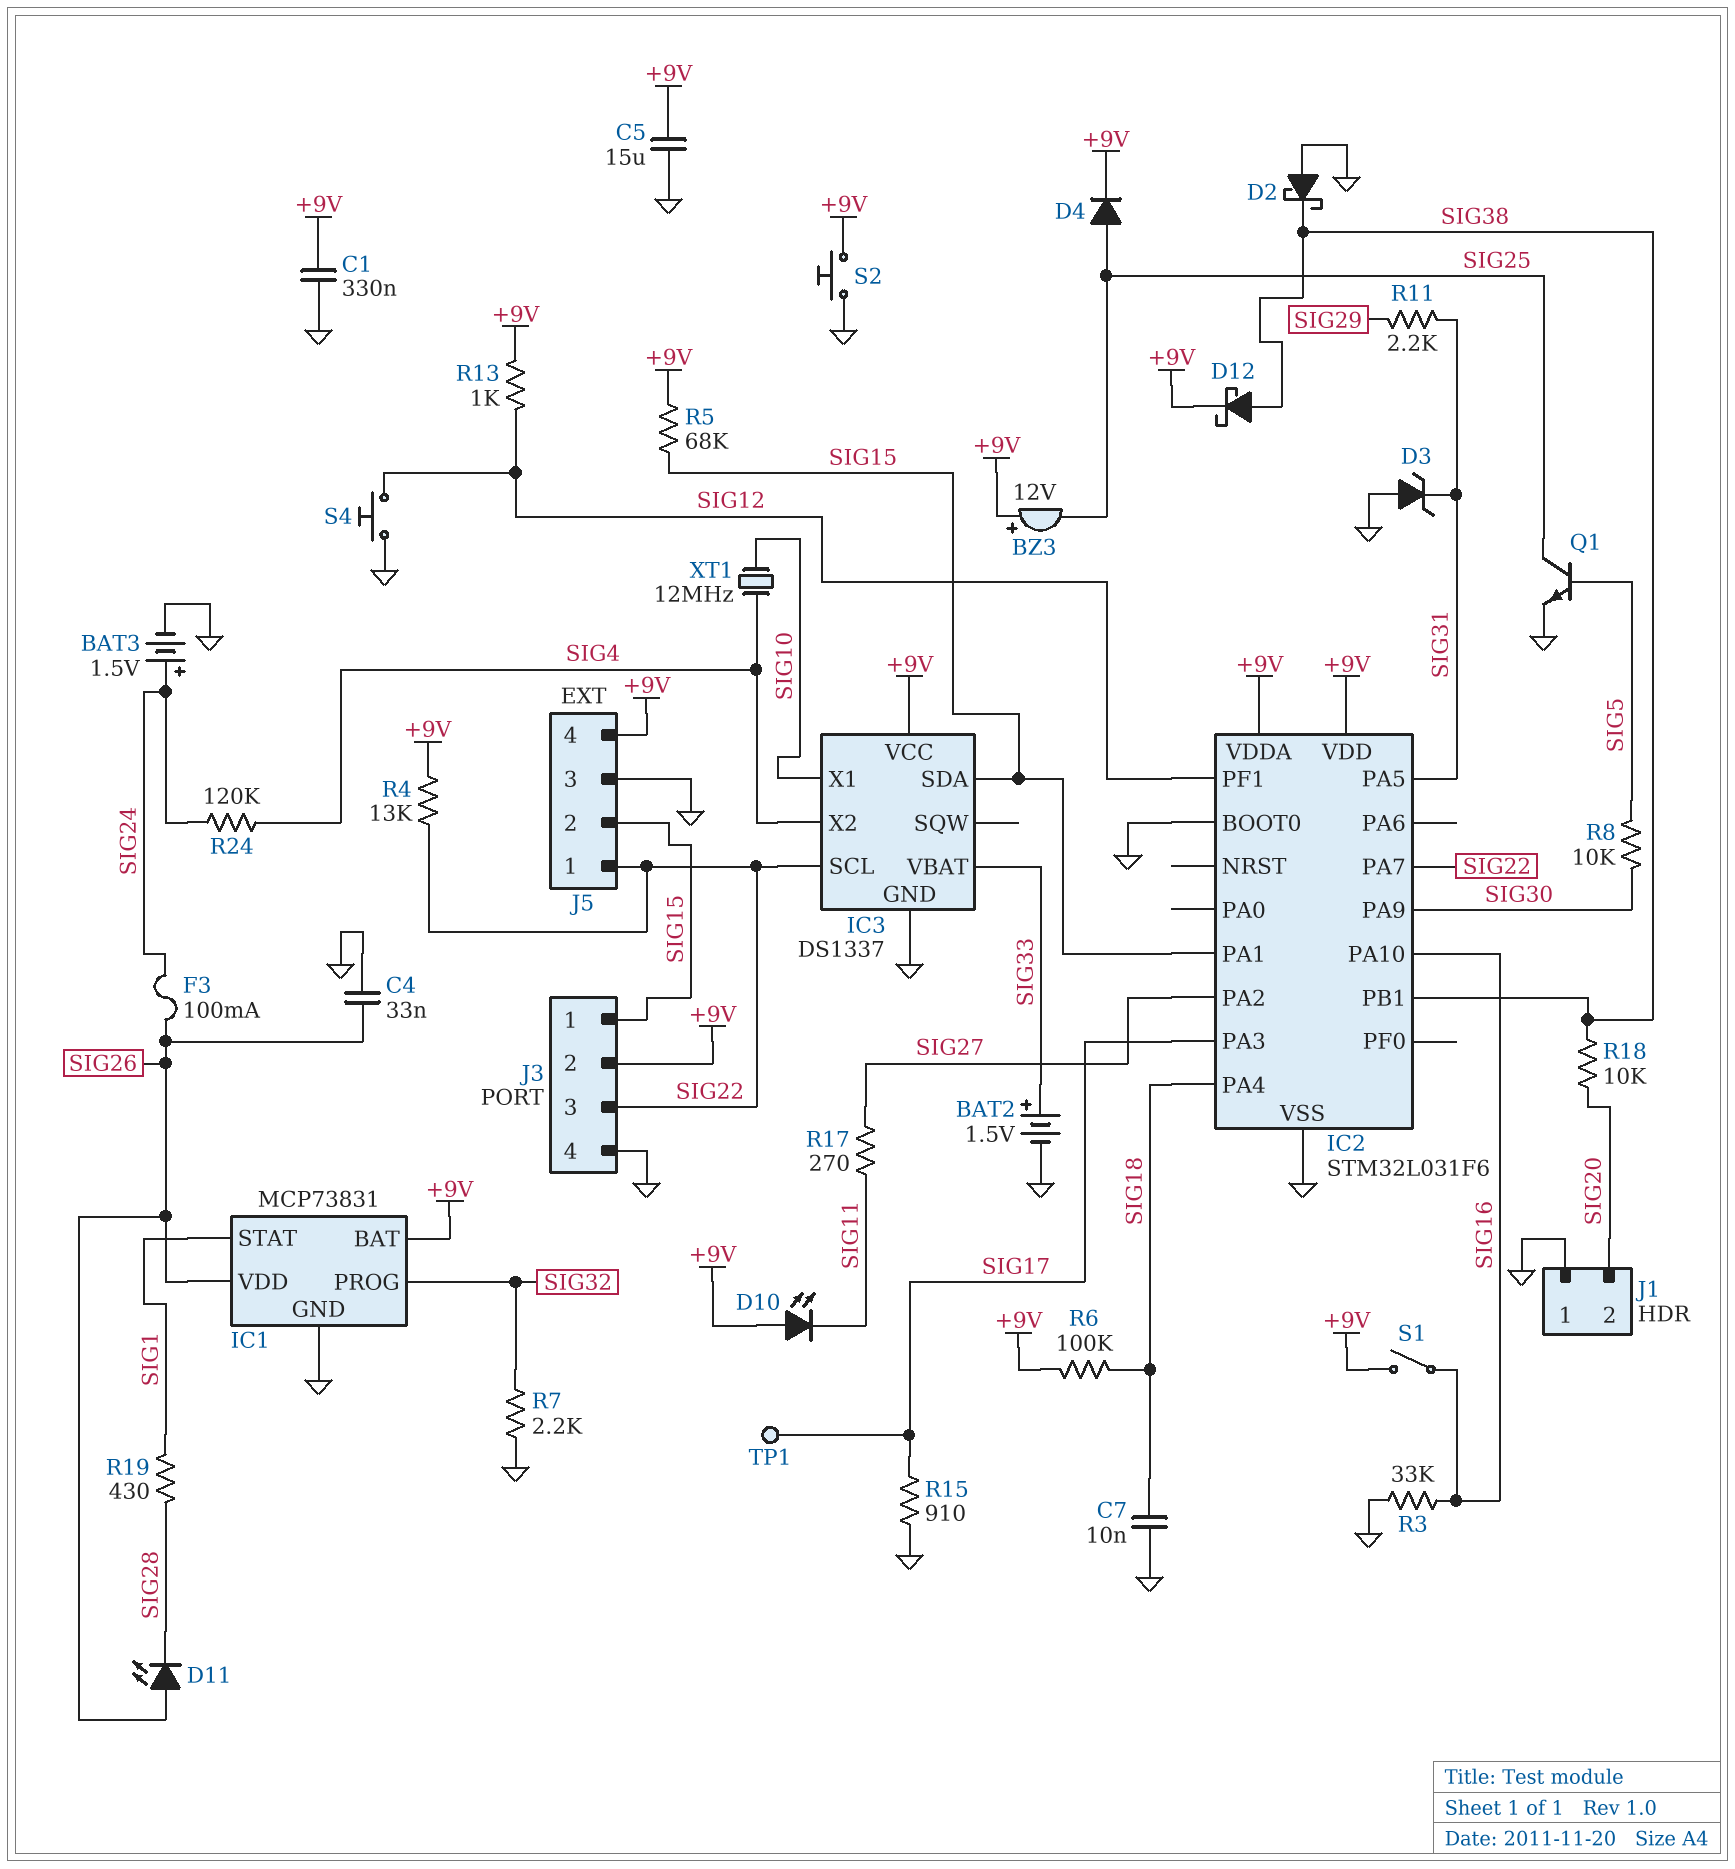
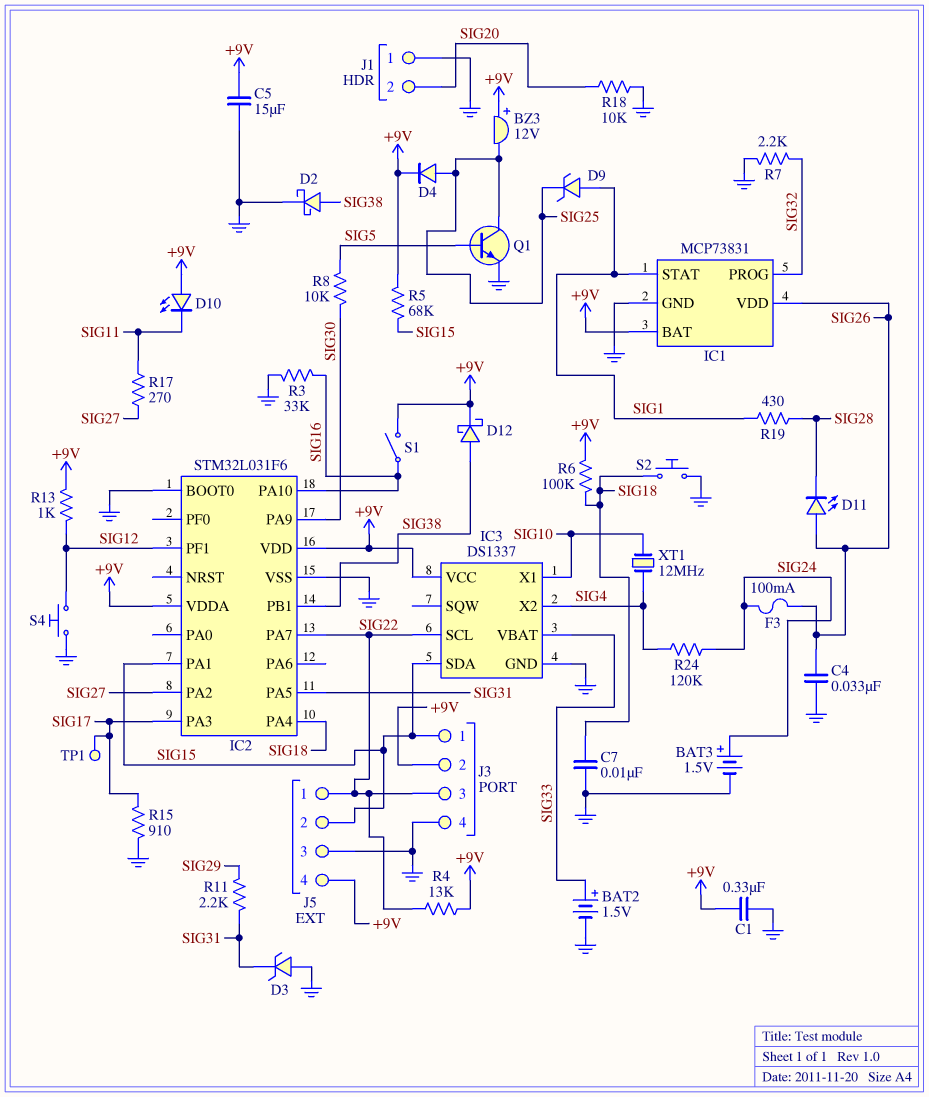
D2: schottky (A GND, K SIG38) -> schottky (A SIG38, K GND)
D9: none -> zener (A SIG1, K SIG25)
R18: 10k (SIG20, SIG38) -> 10k (GND, SIG20)
S2: button (+9V, GND) -> button (GND, SIG18)

